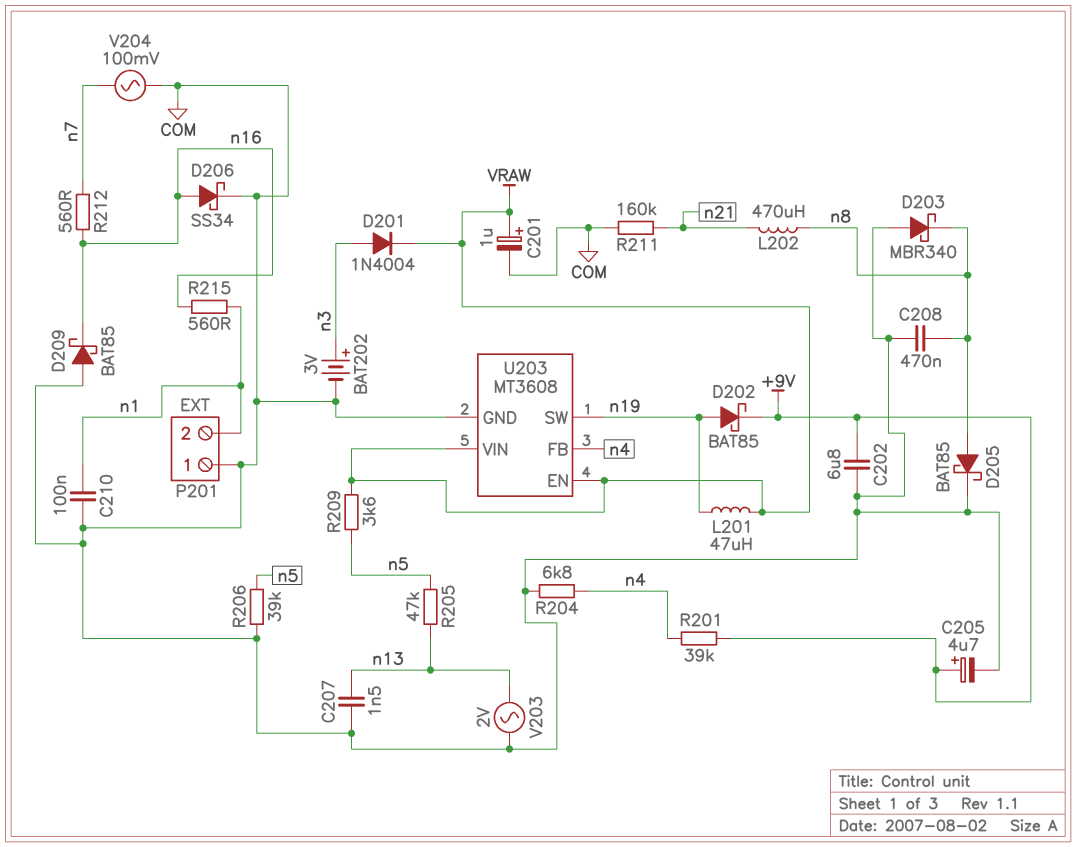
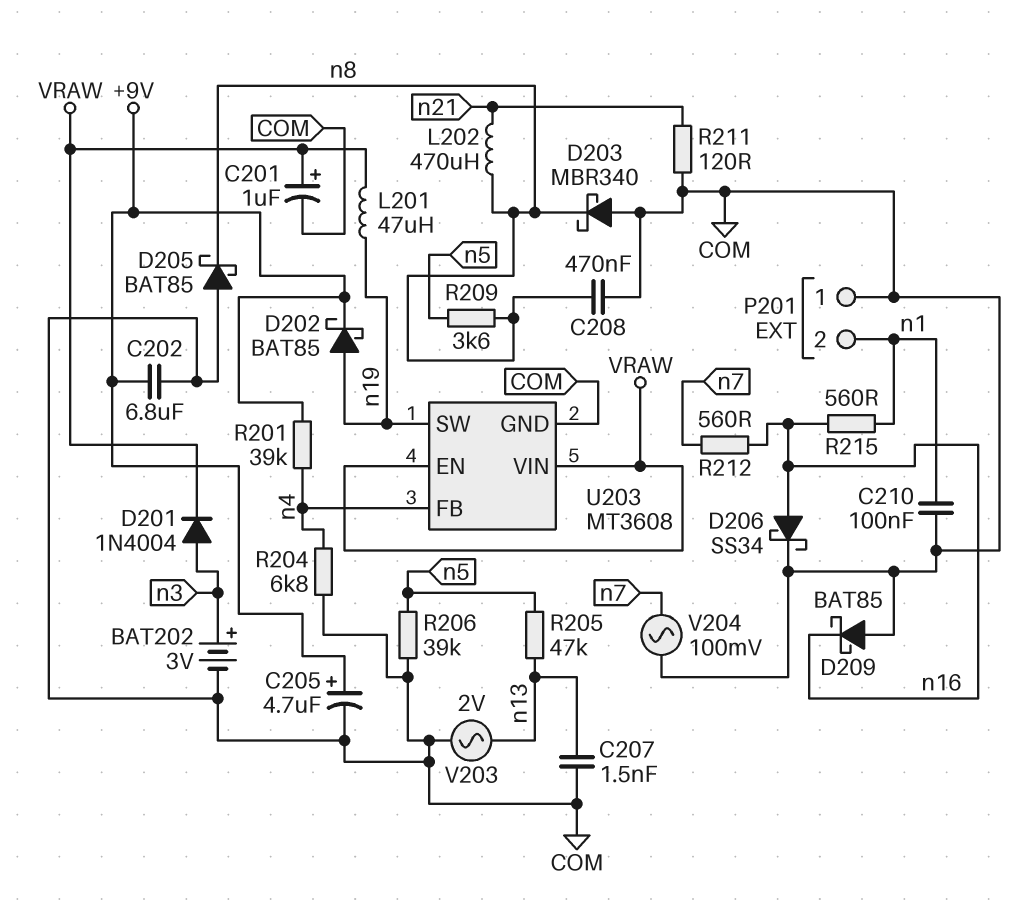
D205: schottky BAT85 (A n8, K COM) -> schottky BAT85 (A COM, K n8)
R209: 3.6k (VRAW, n5) -> 3.6k (n5, n8)
R211: 160k (COM, n21) -> 120 (COM, n21)

